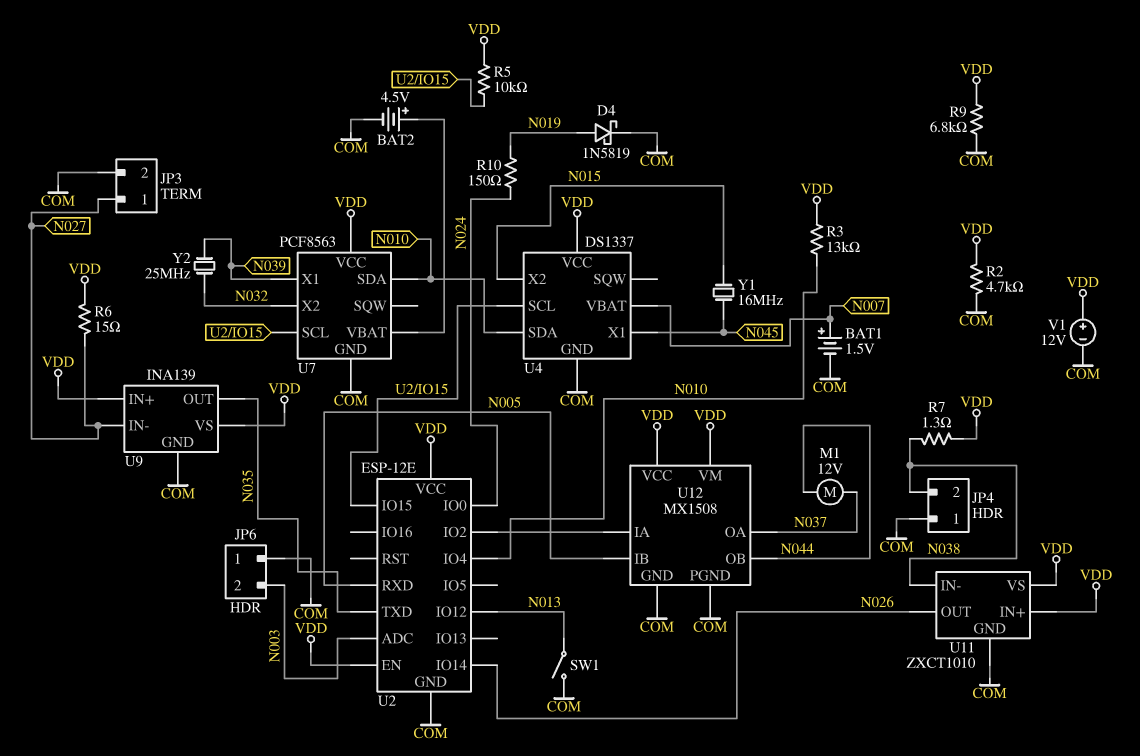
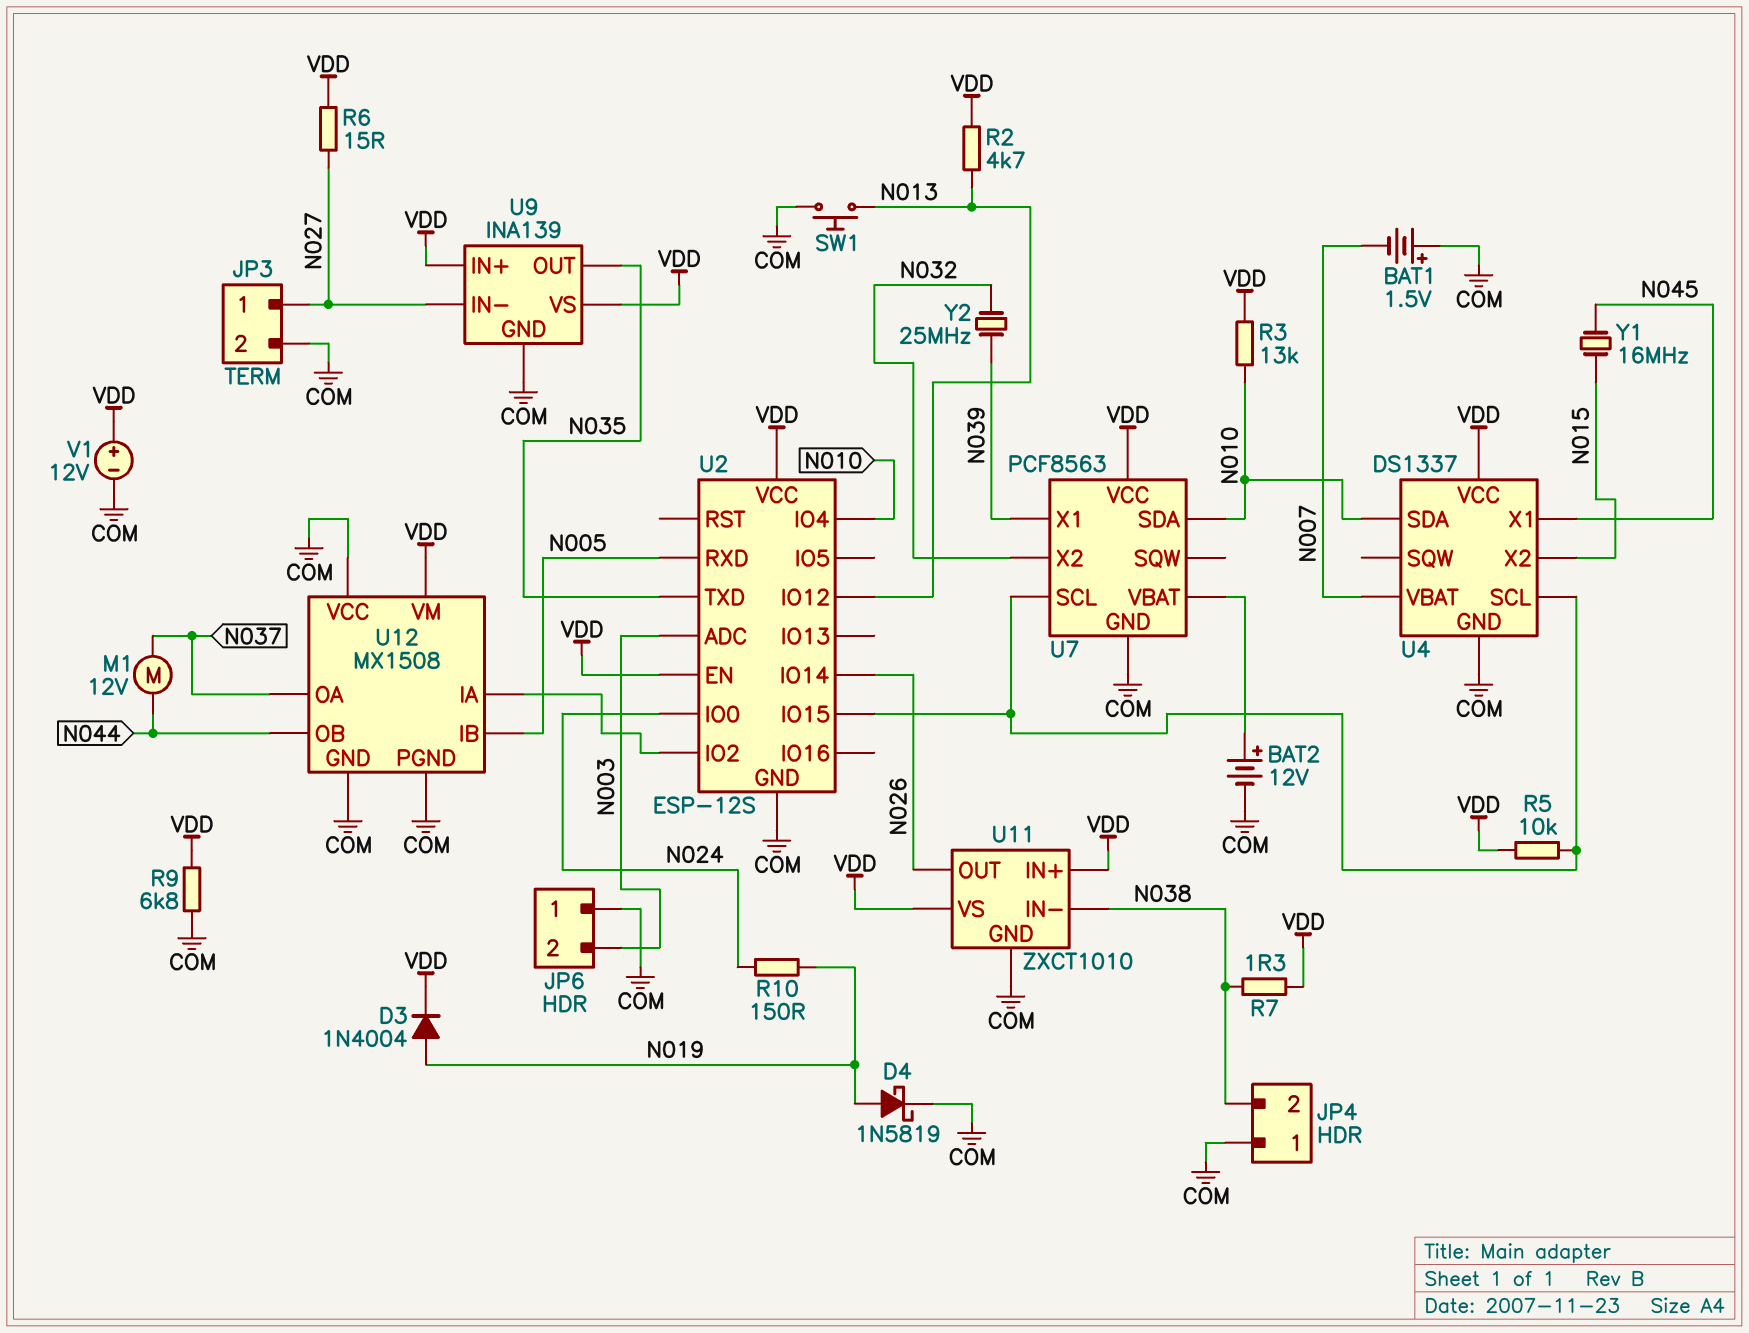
BAT1: 1.5V (plus N007, minus COM) -> 1.5V (plus COM, minus N007)
BAT2: 4.5V (plus U7/VBAT, minus COM) -> 12V (plus U7/VBAT, minus COM)
D3: none -> diode 1N4004 (A N019, K VDD)
R2: 4.7k (COM, VDD) -> 4.7k (N013, VDD)
SW1: switch (COM, N013) -> button (COM, N013)
U2: ESP-12E -> ESP-12S
U12 pin VCC: VDD -> COM

